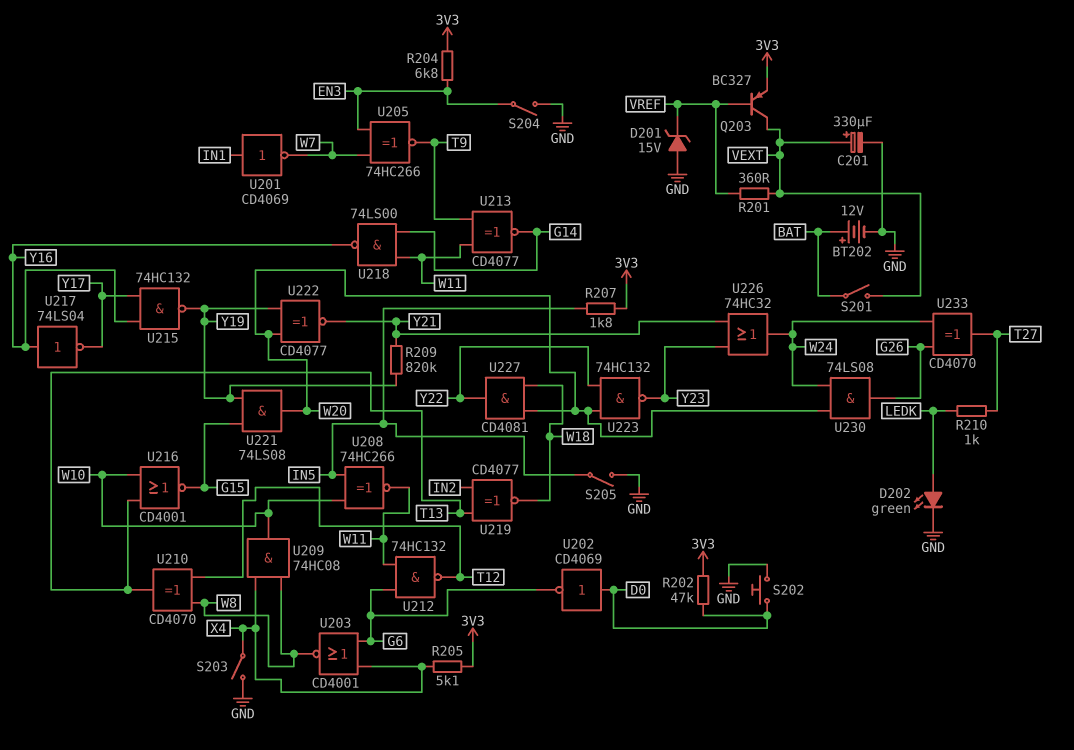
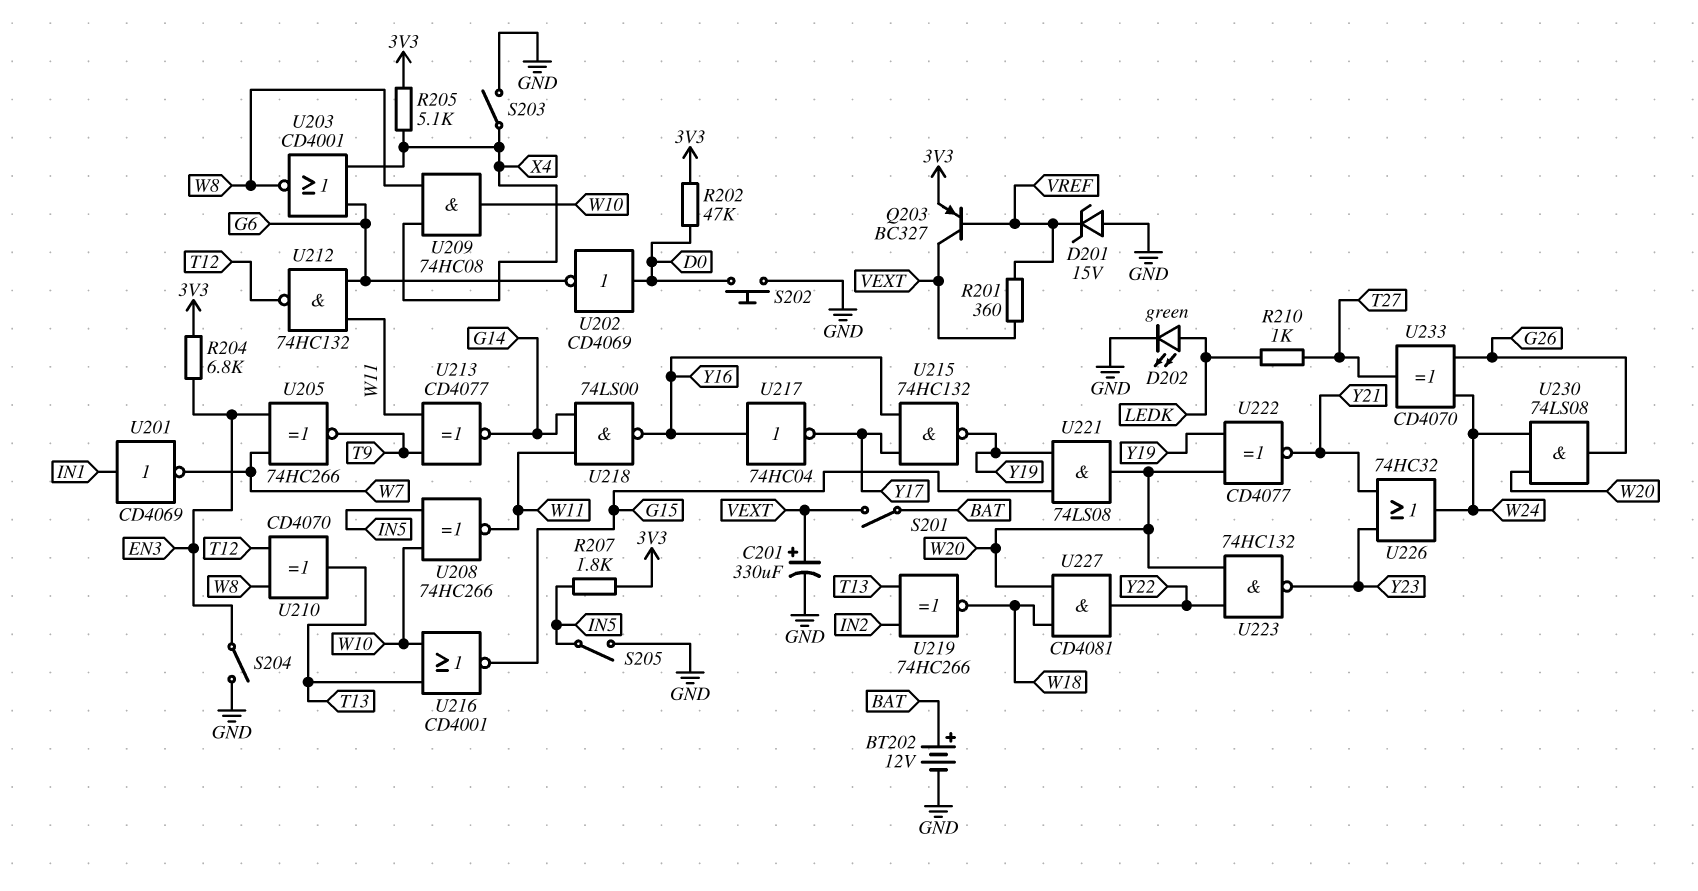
R209: 820k (Y19, Y21) -> none
U217: NOT 74LS04 (in Y16, out Y17) -> NOT 74HC04 (in Y16, out Y17)
U219: XNOR CD4077 (in IN2, in T13, out W18) -> XNOR 74HC266 (in IN2, in T13, out W18)

